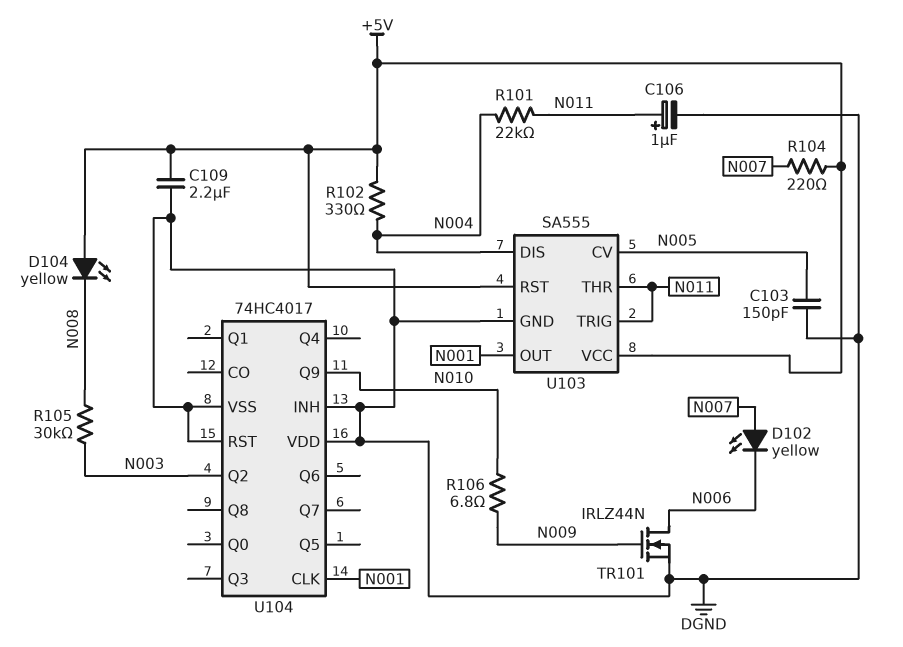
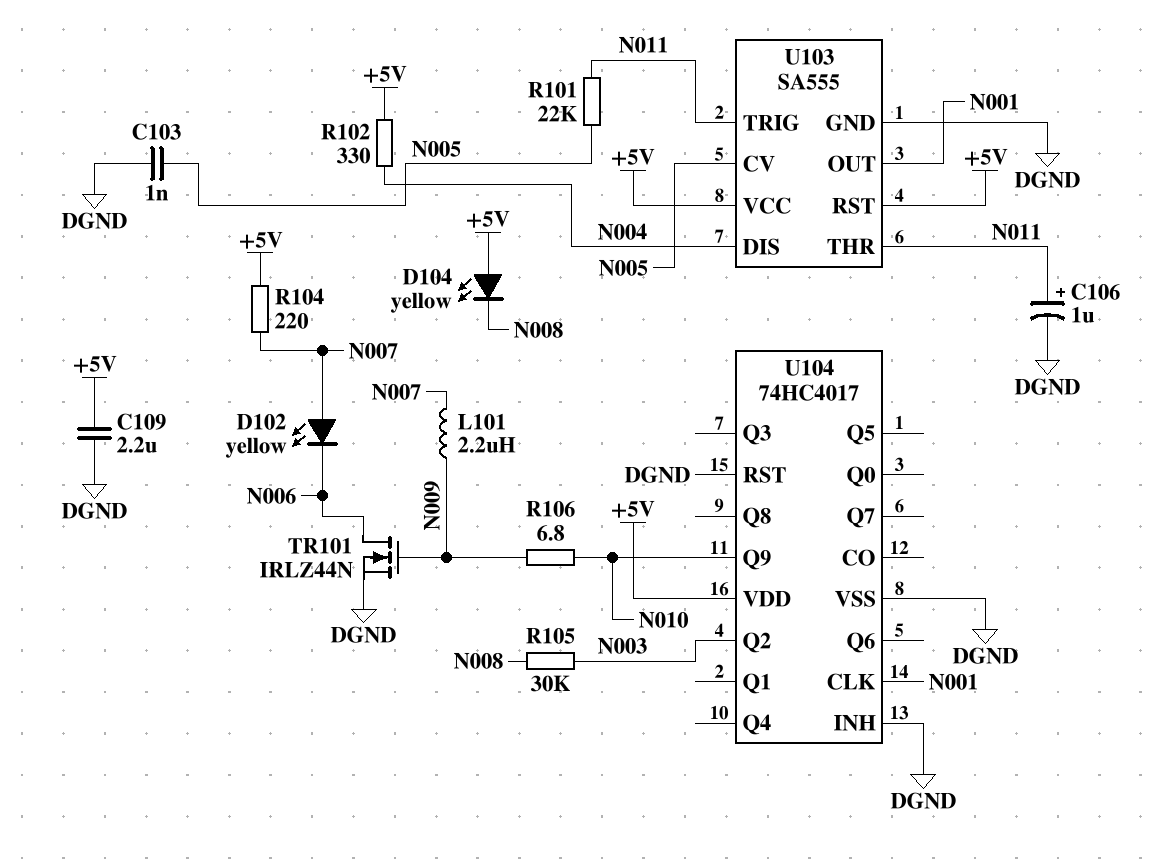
C103: 150pF (DGND, N005) -> 1nF (DGND, N005)
L101: none -> 2.2uH (N007, N009)
R101: 22k (N004, N011) -> 22k (N005, N011)
U104 pin VDD: DGND -> +5V

